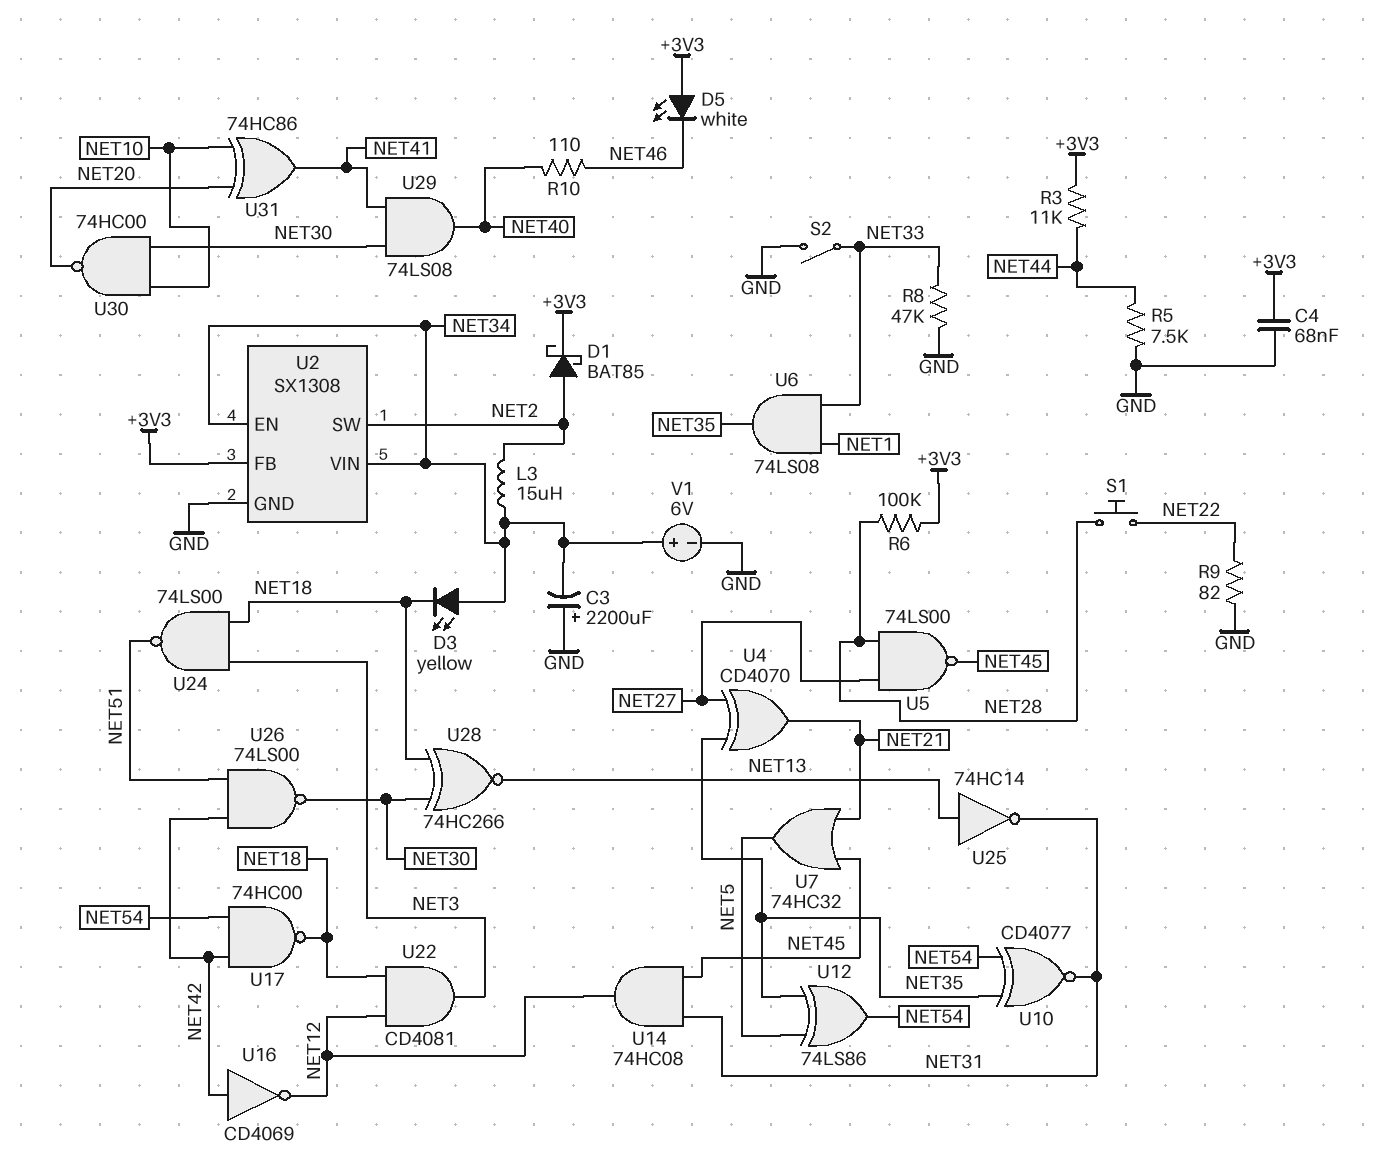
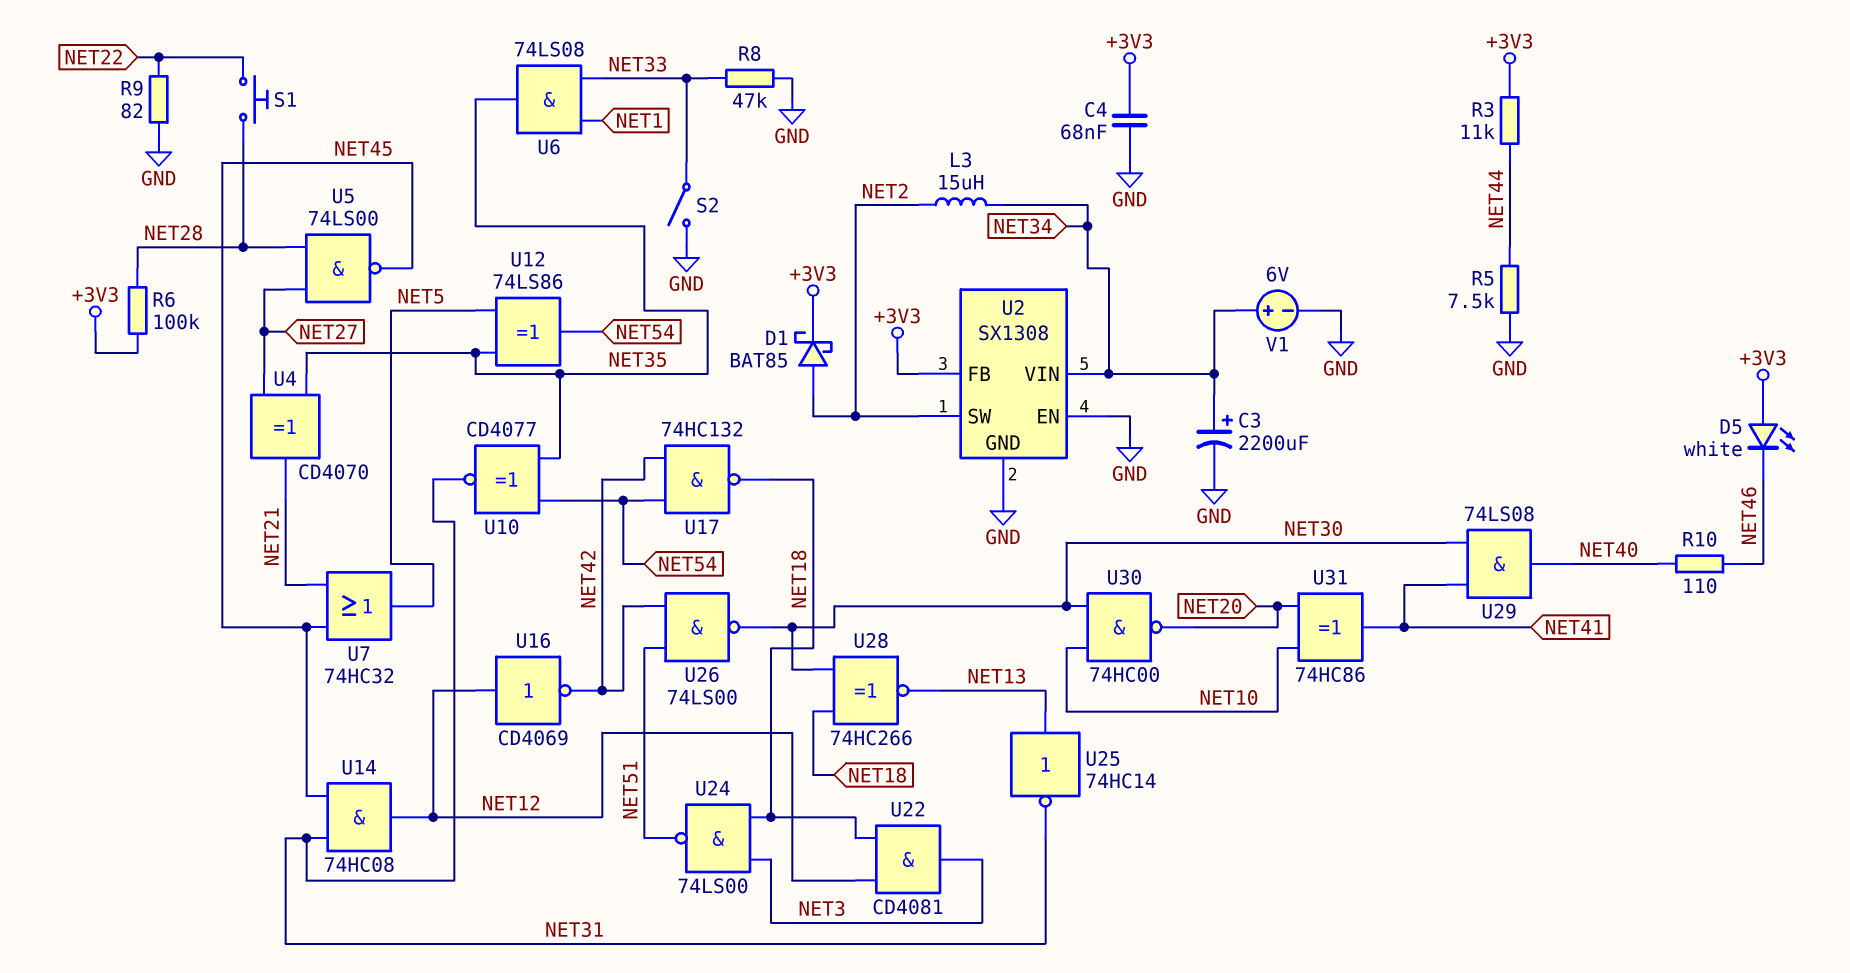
C3: 2200uF (plus GND, minus NET34) -> 2200uF (plus NET34, minus GND)
D3: LED yellow (A NET34, K NET18) -> none
U2 pin EN: NET34 -> GND
U16: NOT CD4069 (in NET42, out NET12) -> NOT CD4069 (in NET12, out NET42)
U17: NAND 74HC00 (in NET42, in NET54, out NET18) -> NAND 74HC132 (in NET42, in NET54, out NET18)

